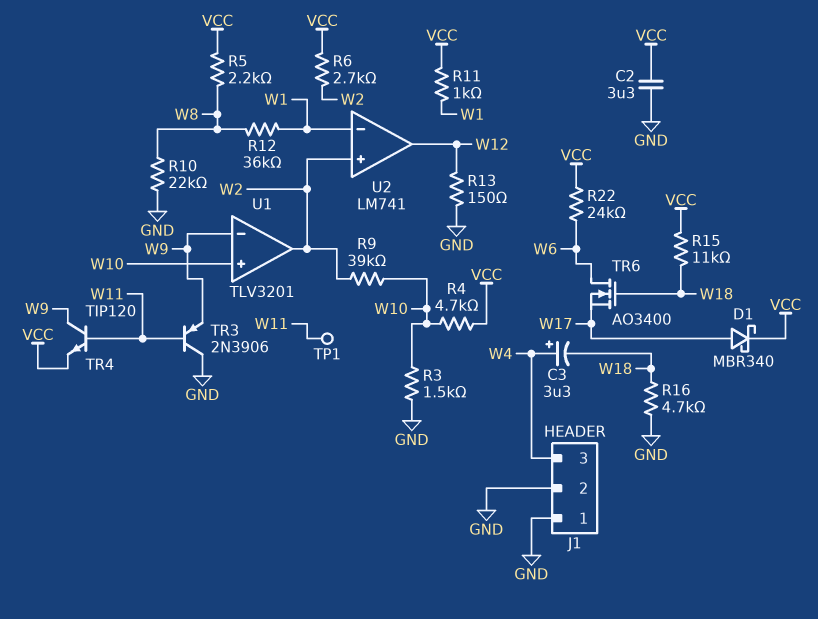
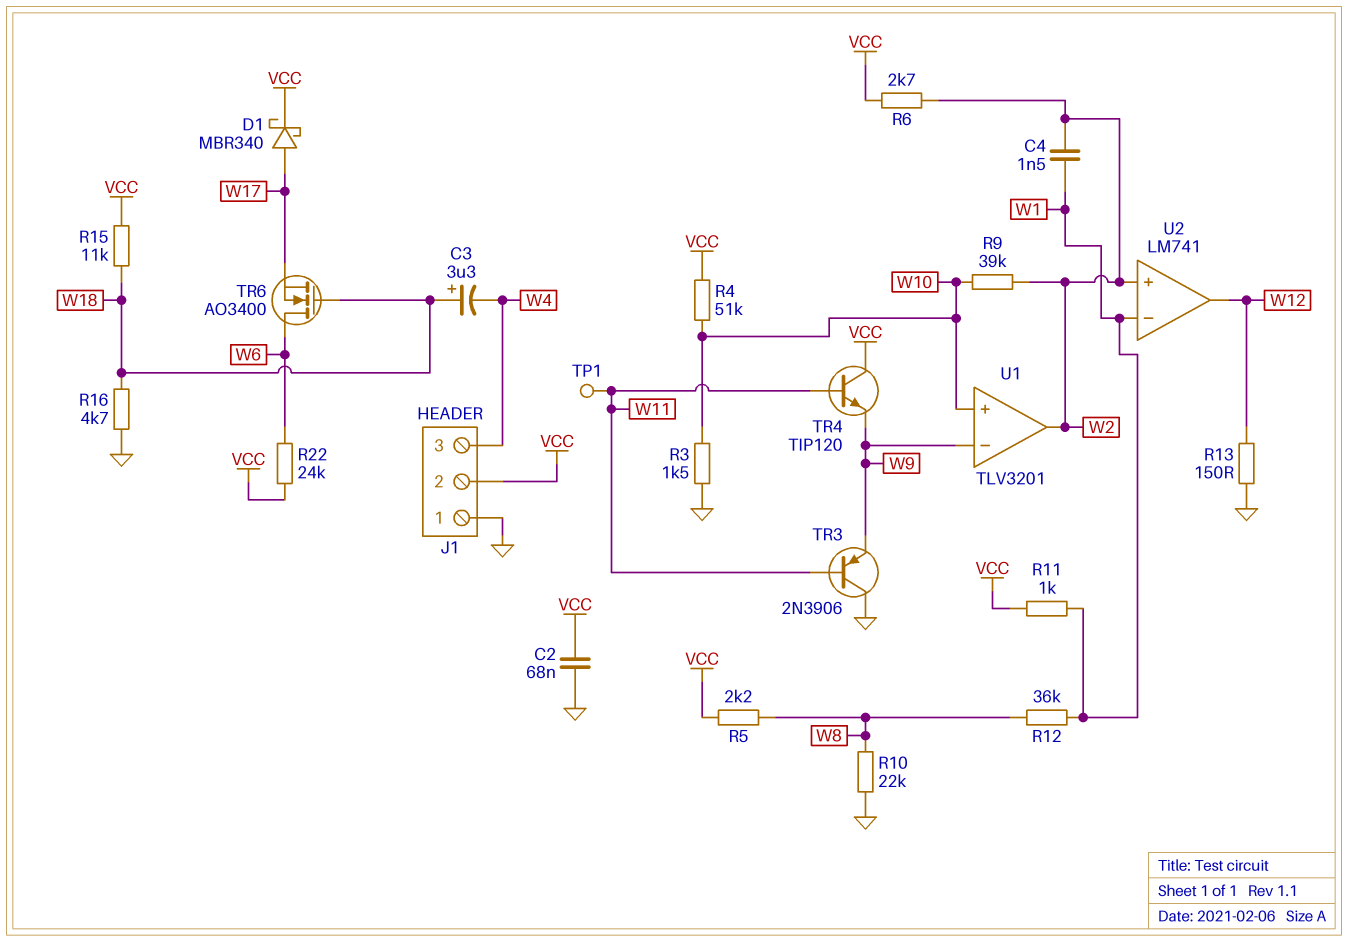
C2: 3.3uF (GND, VCC) -> 68nF (GND, VCC)
C3: 3.3uF (plus W4, minus W18) -> 3.3uF (plus W18, minus W4)
C4: none -> 1.5nF (W1, W2)
J1 pin 2: GND -> VCC
R4: 4.7k (VCC, W10) -> 51k (VCC, W10)
TR4: NPN TIP120 (B W11, C W9, E VCC) -> NPN TIP120 (B W11, C VCC, E W9)

